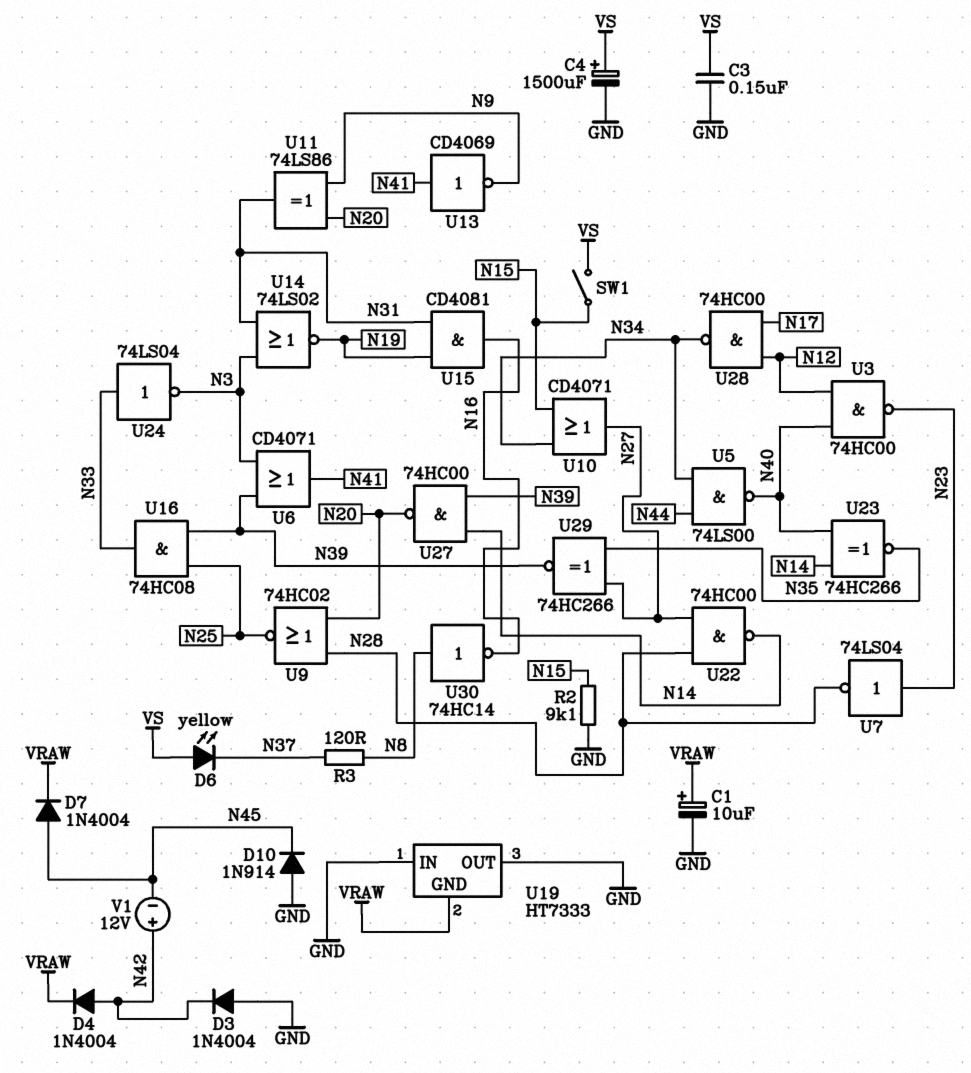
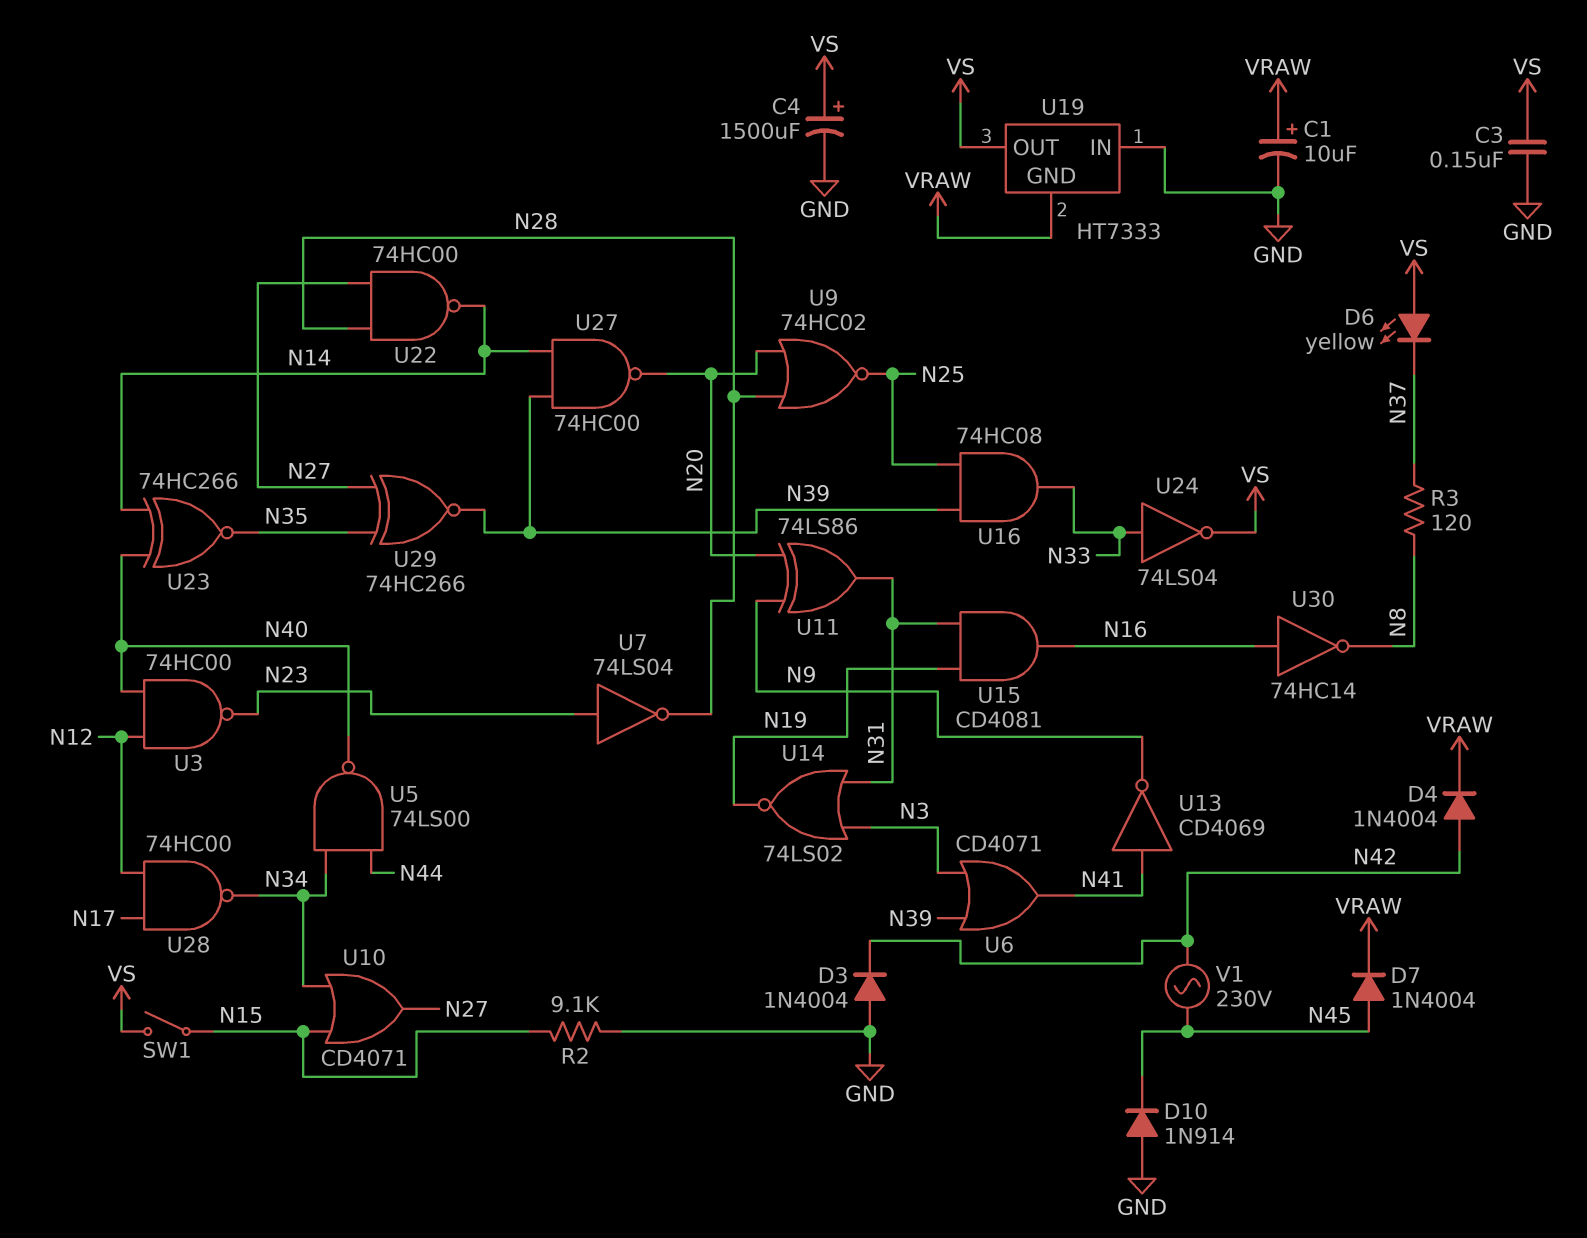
U19 pin OUT: GND -> VS
U24: NOT 74LS04 (in N33, out N3) -> NOT 74LS04 (in N33, out VS)
U30: NOT 74HC14 (in N8, out N16) -> NOT 74HC14 (in N16, out N8)
V1: 12V (plus N42, minus N45) -> AC 230V (N42, N45)

